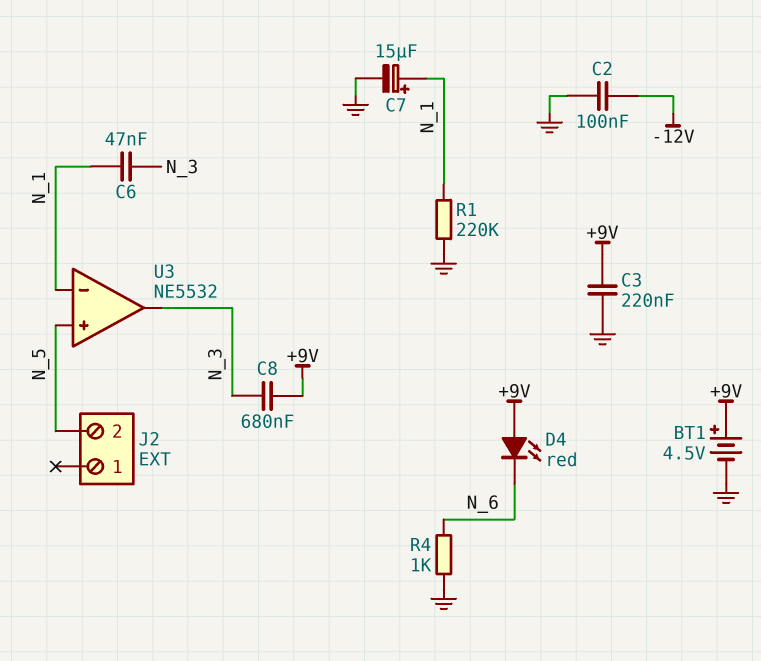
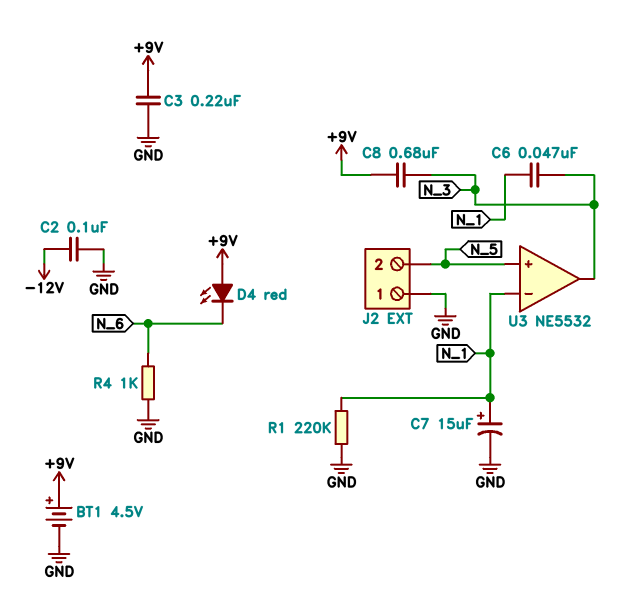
J2 pin 1: none -> GND

